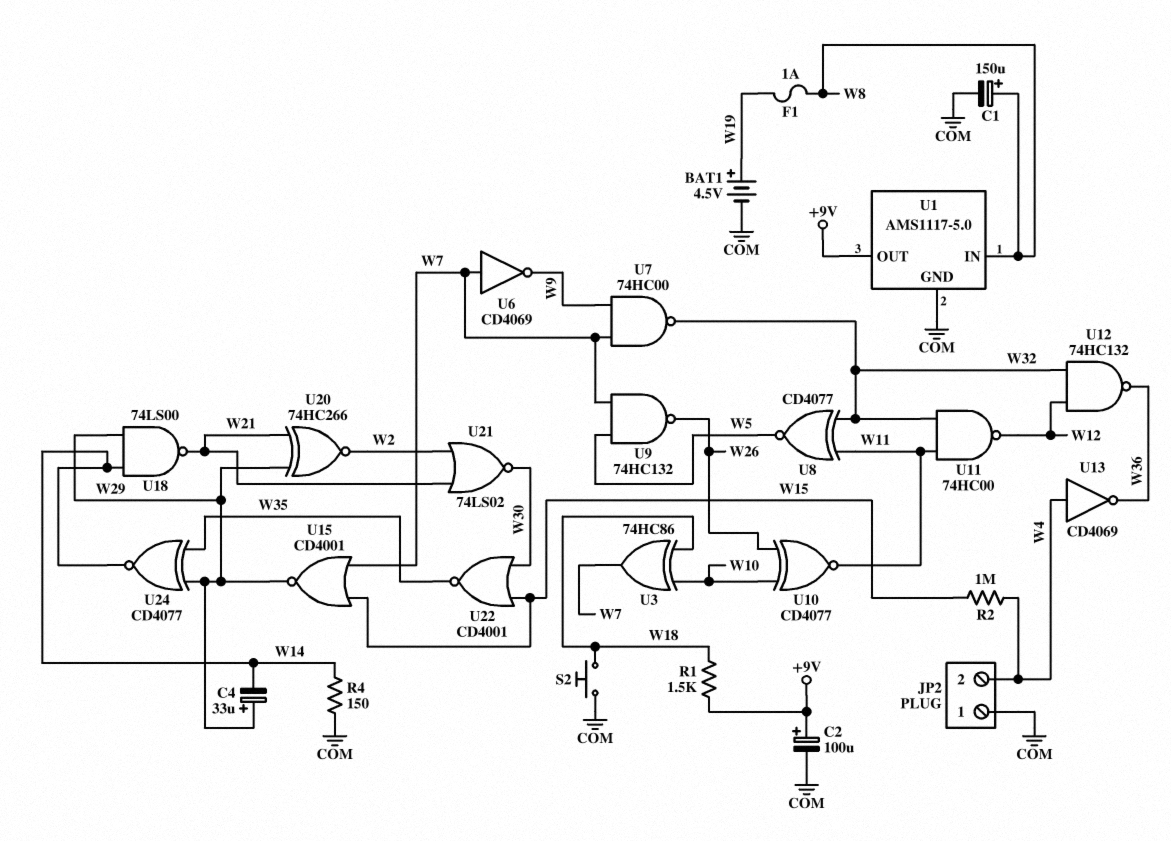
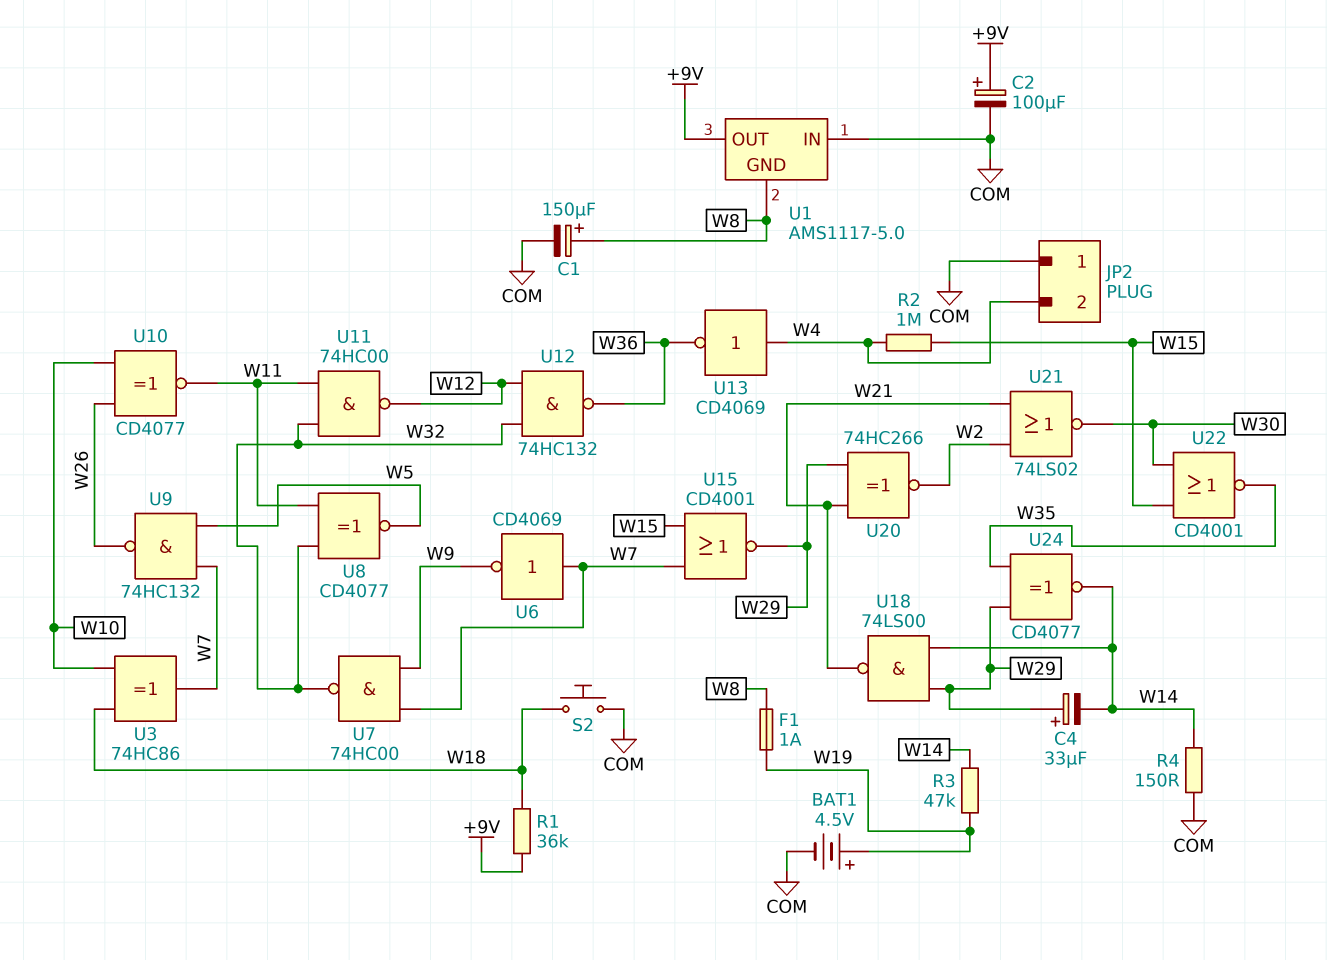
R1: 1.5k (+9V, W18) -> 36k (+9V, W18)
R3: none -> 47k (W14, W19)
U1 pin GND: COM -> W8
U1 pin IN: W8 -> COM

